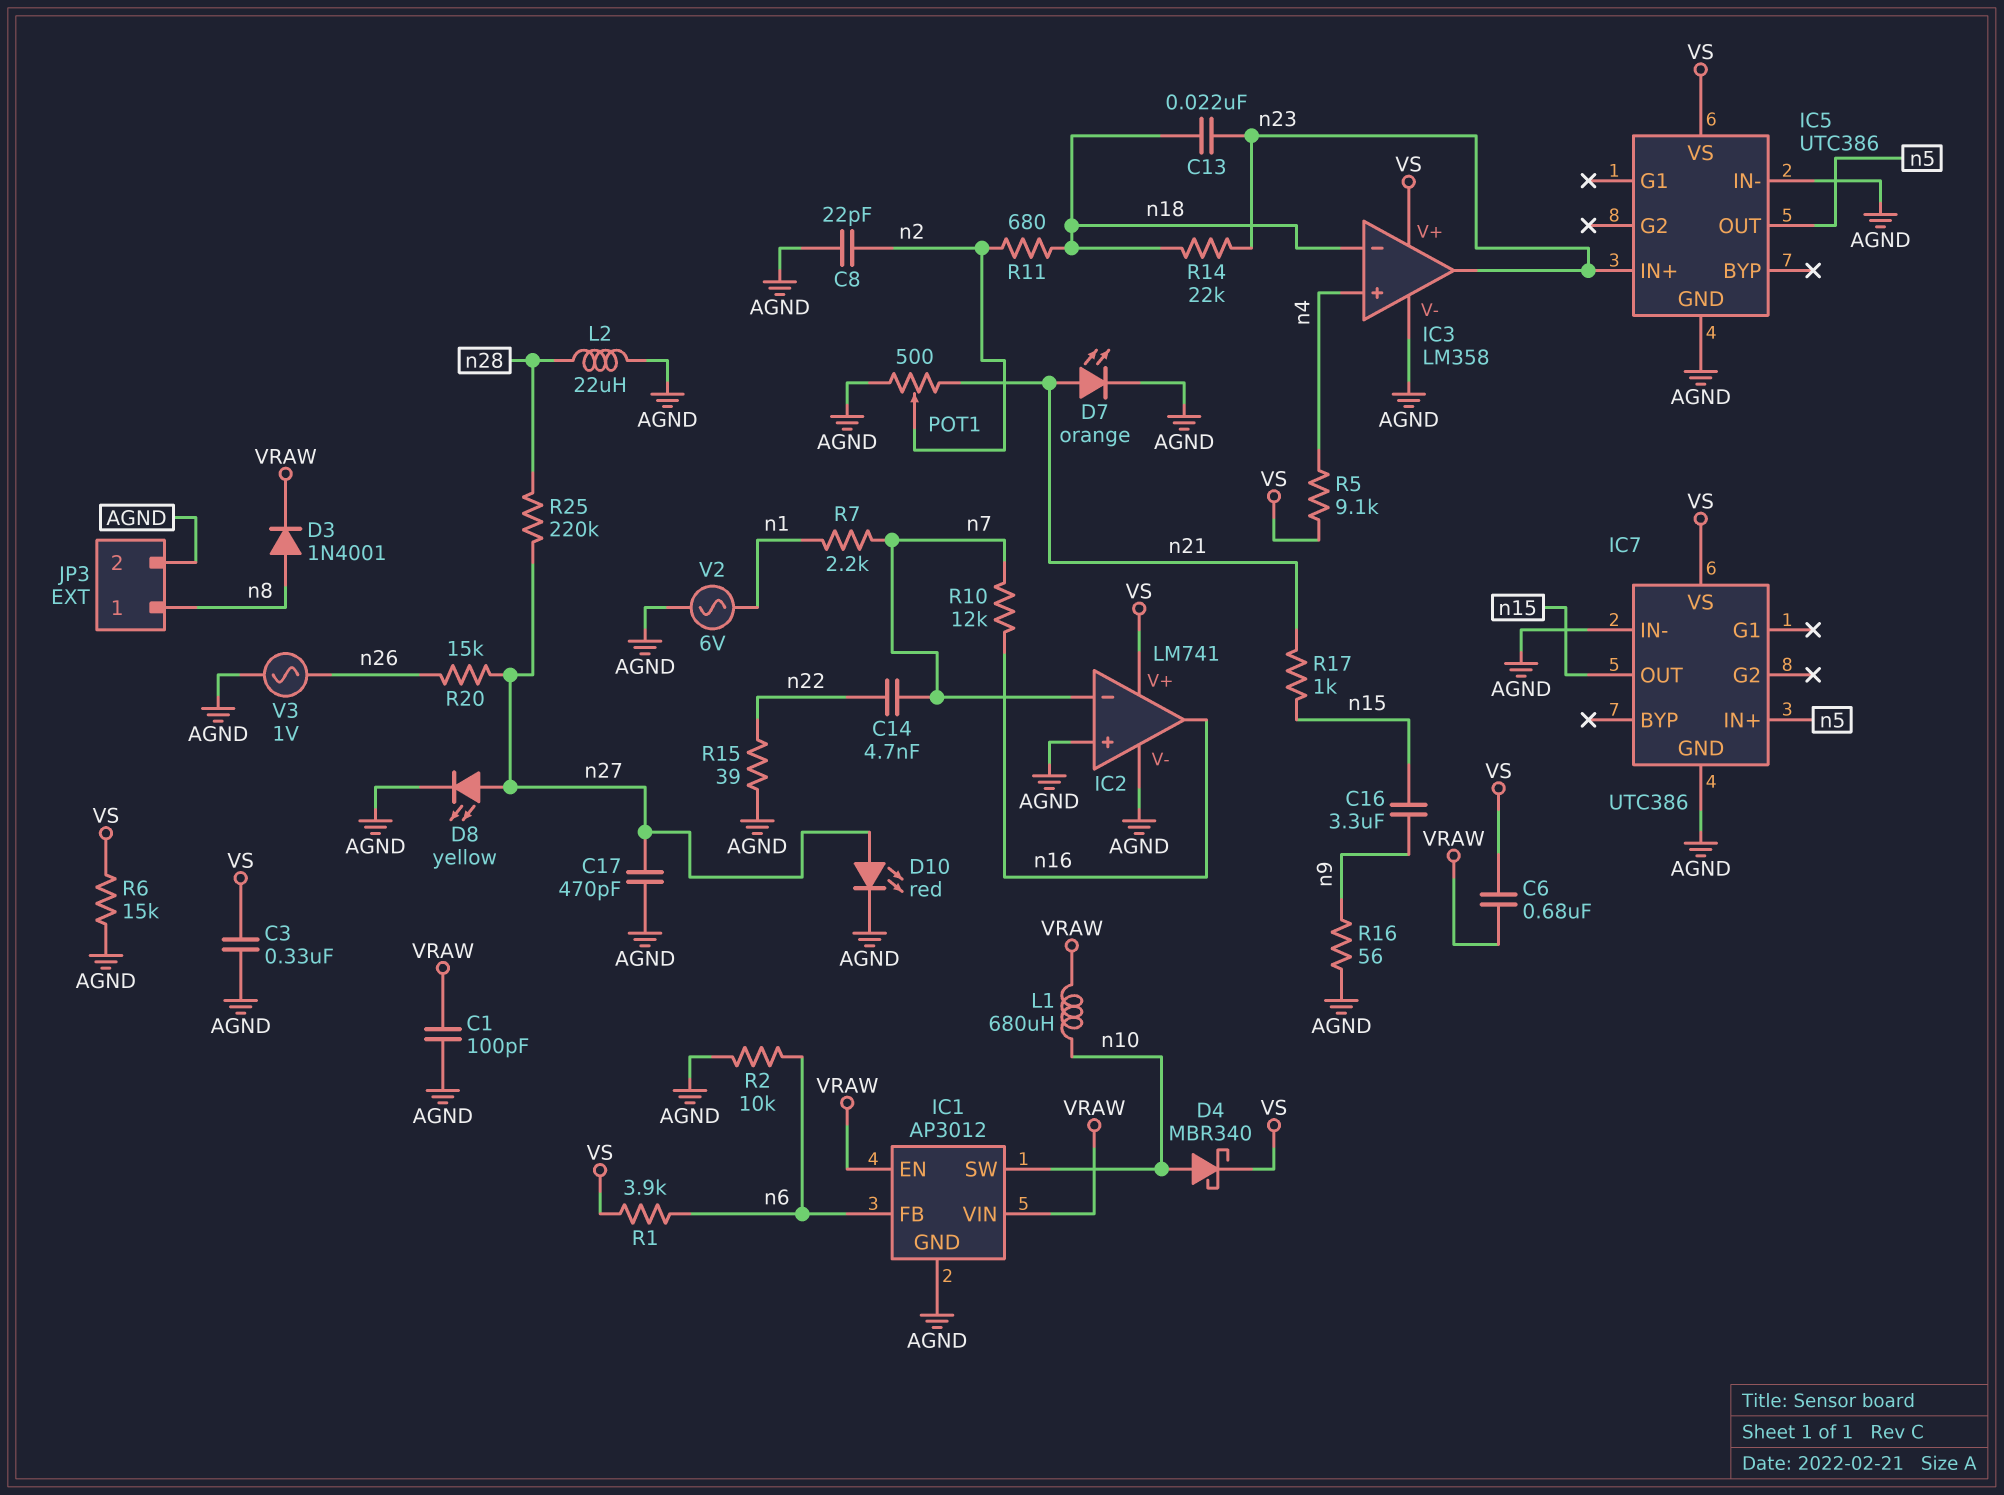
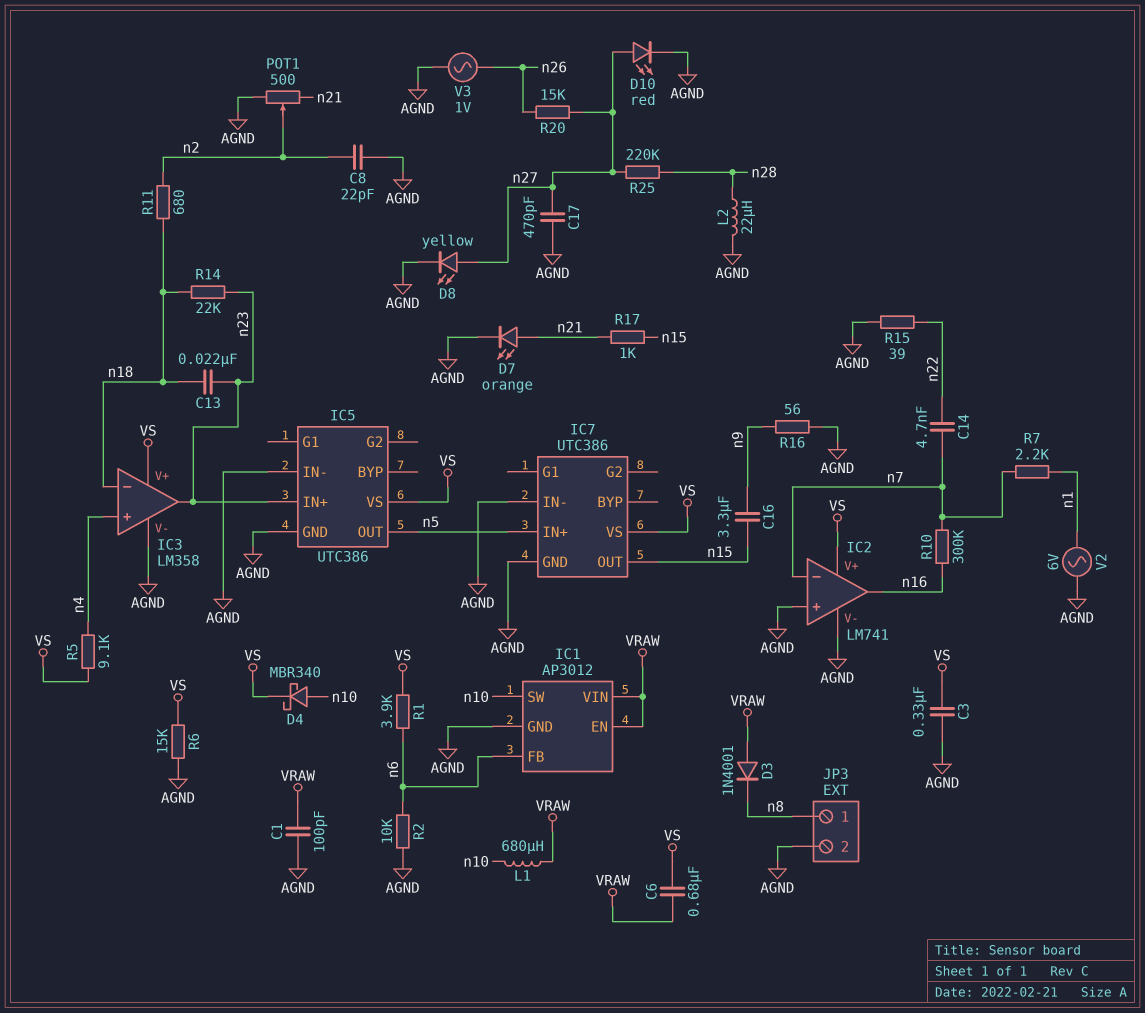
D3: diode 1N4001 (A n8, K VRAW) -> diode 1N4001 (A VRAW, K n8)
R10: 12k (n7, n16) -> 300k (n7, n16)

